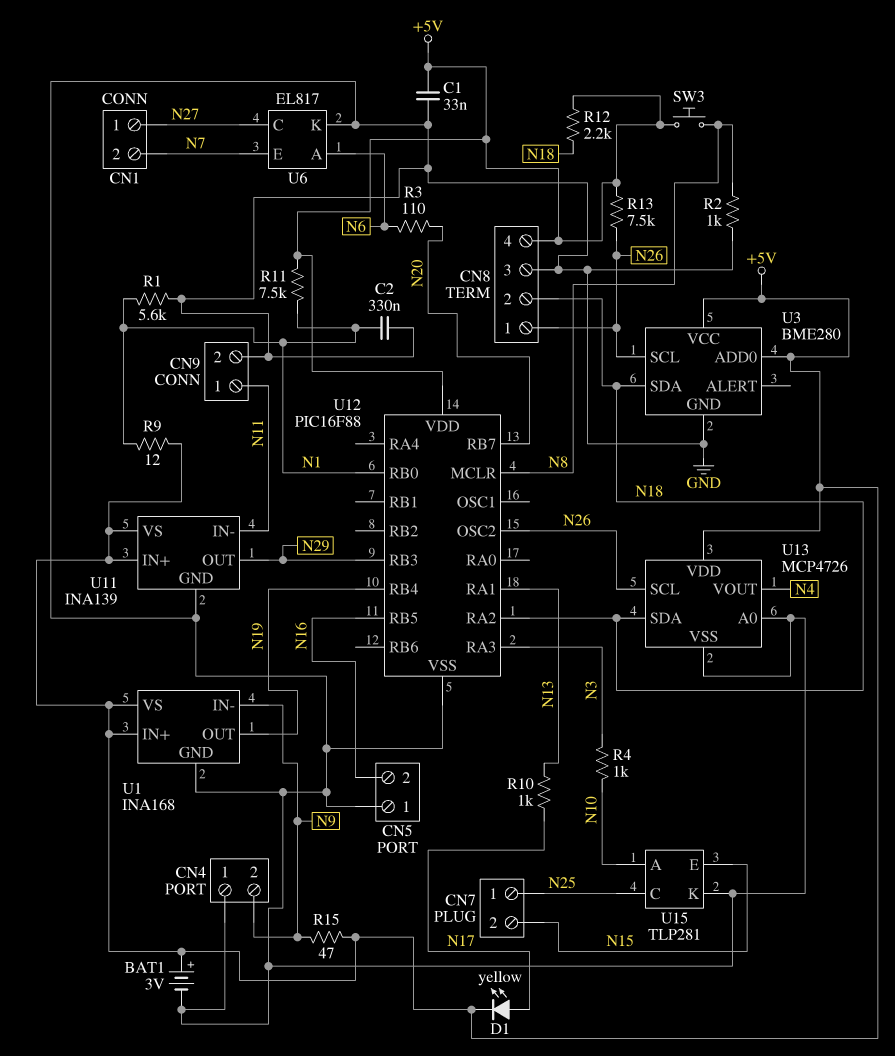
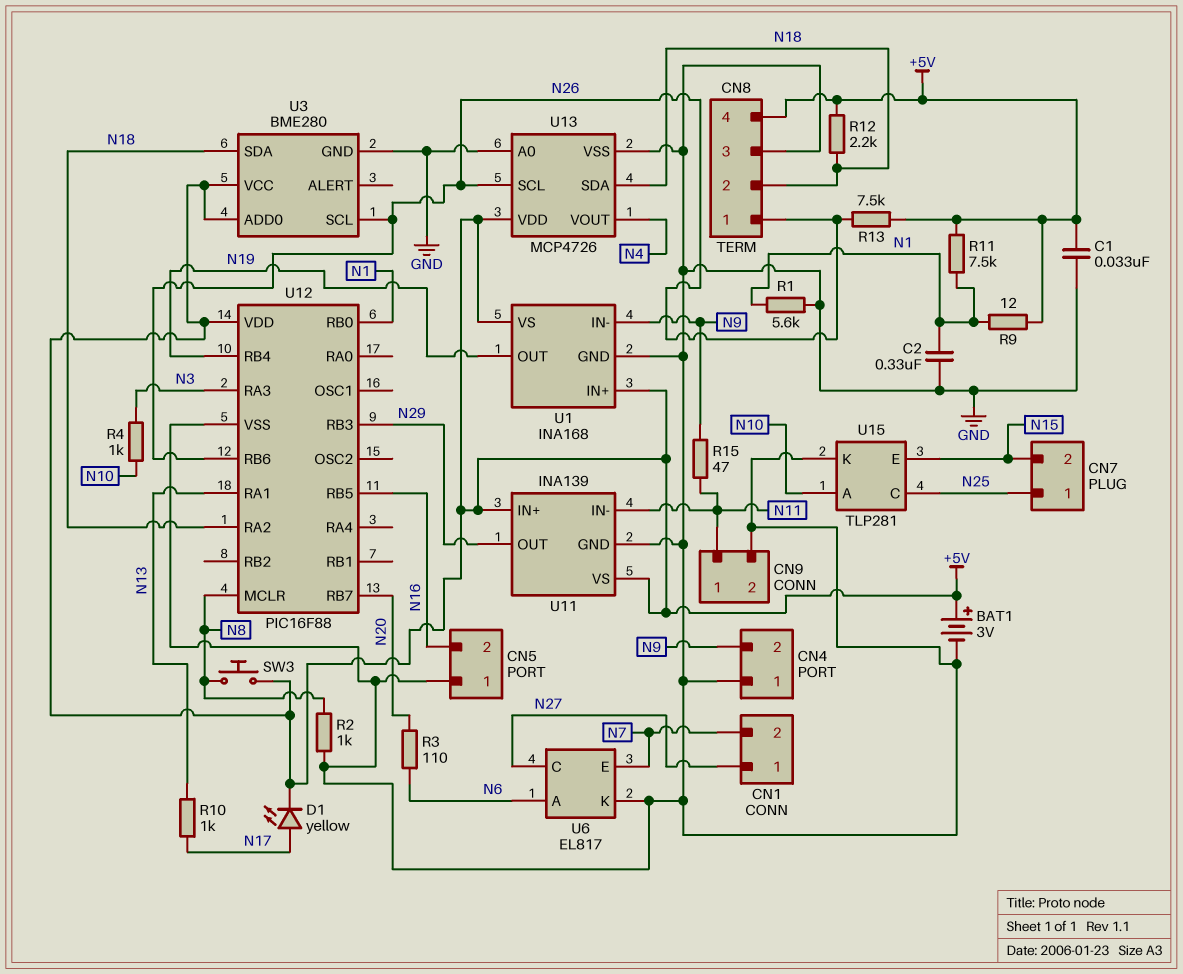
R15: 47 (+5V, N9) -> 47 (N9, N11)
U12 pin OSC2: N26 -> none
U12 pin RB6: none -> N26

